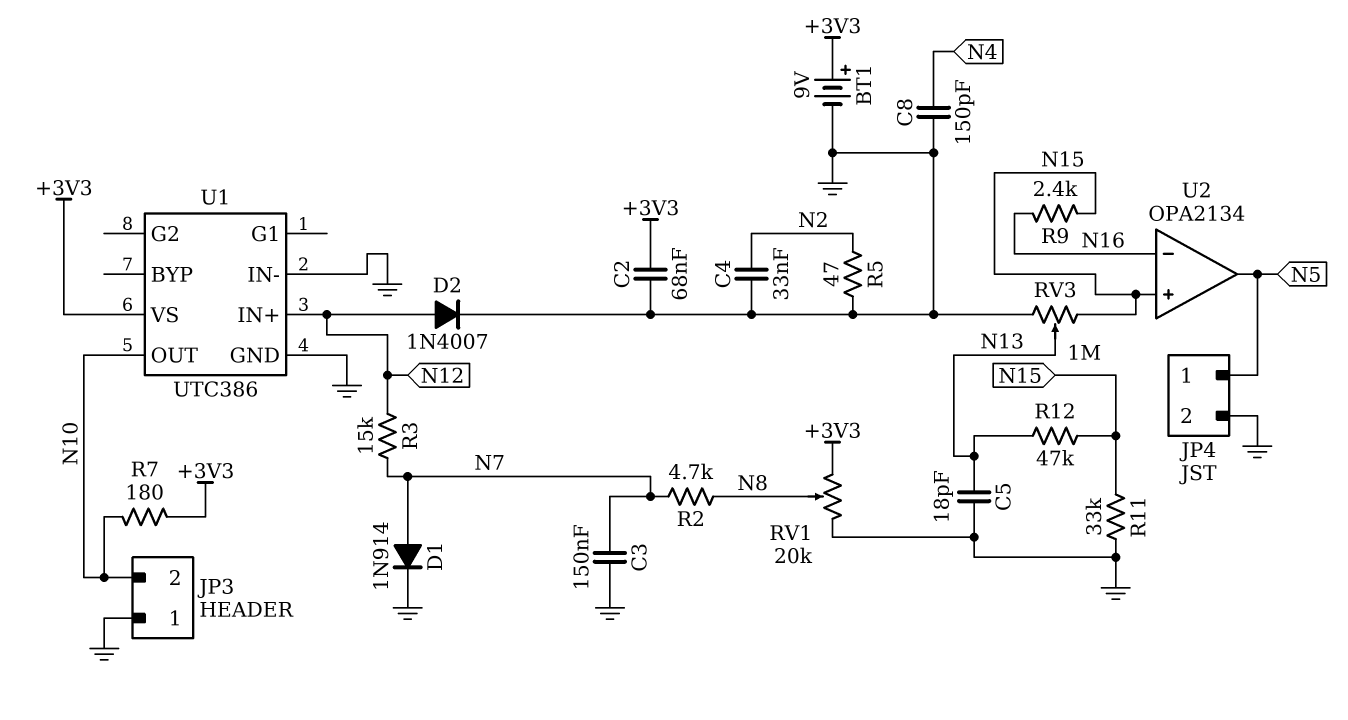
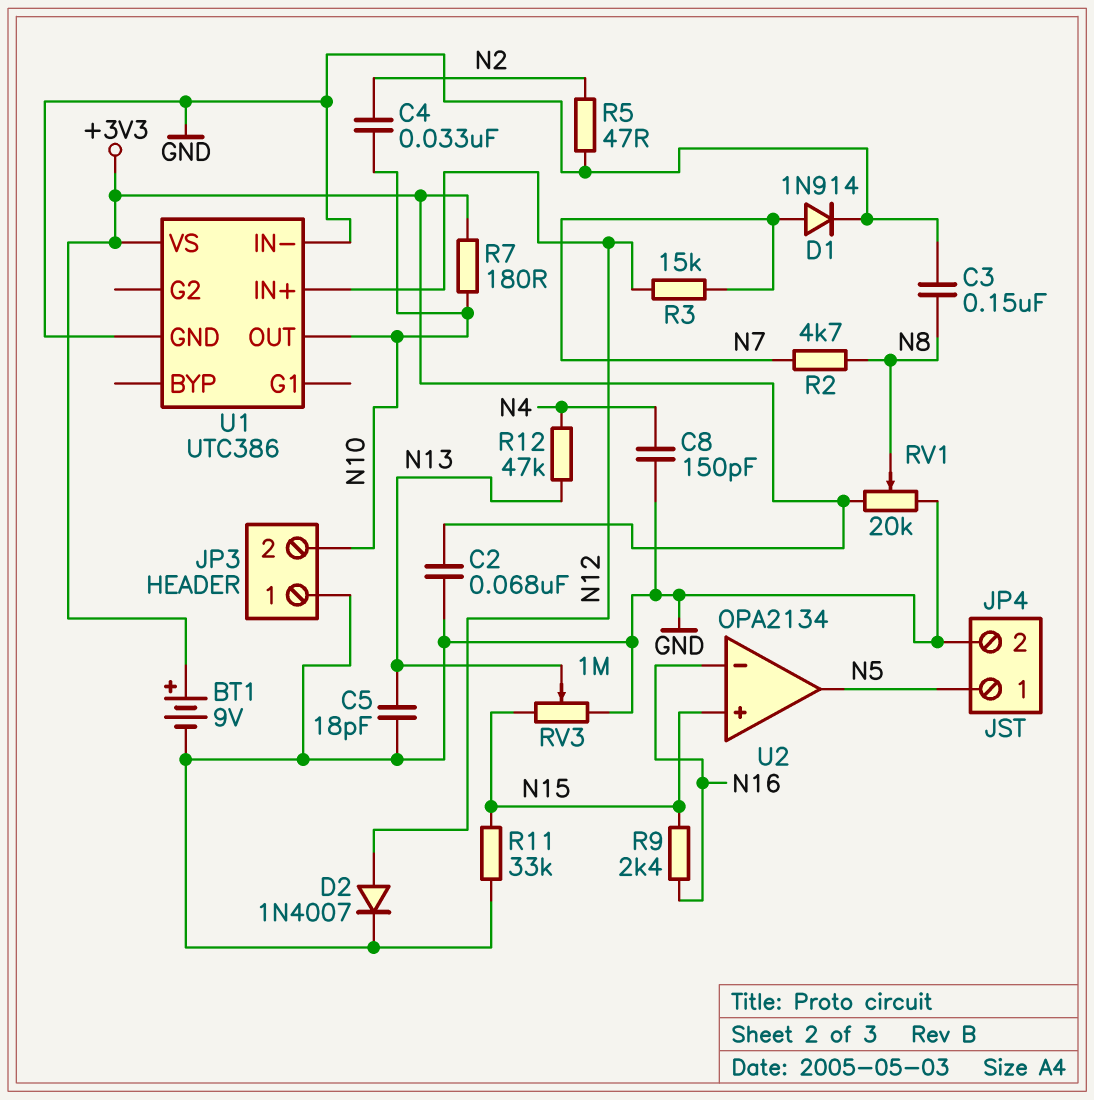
C3: 150nF (GND, N7) -> 150nF (GND, N8)
C4: 33nF (GND, N2) -> 33nF (N2, N10)
R12: 47k (N13, N15) -> 47k (N4, N13)

